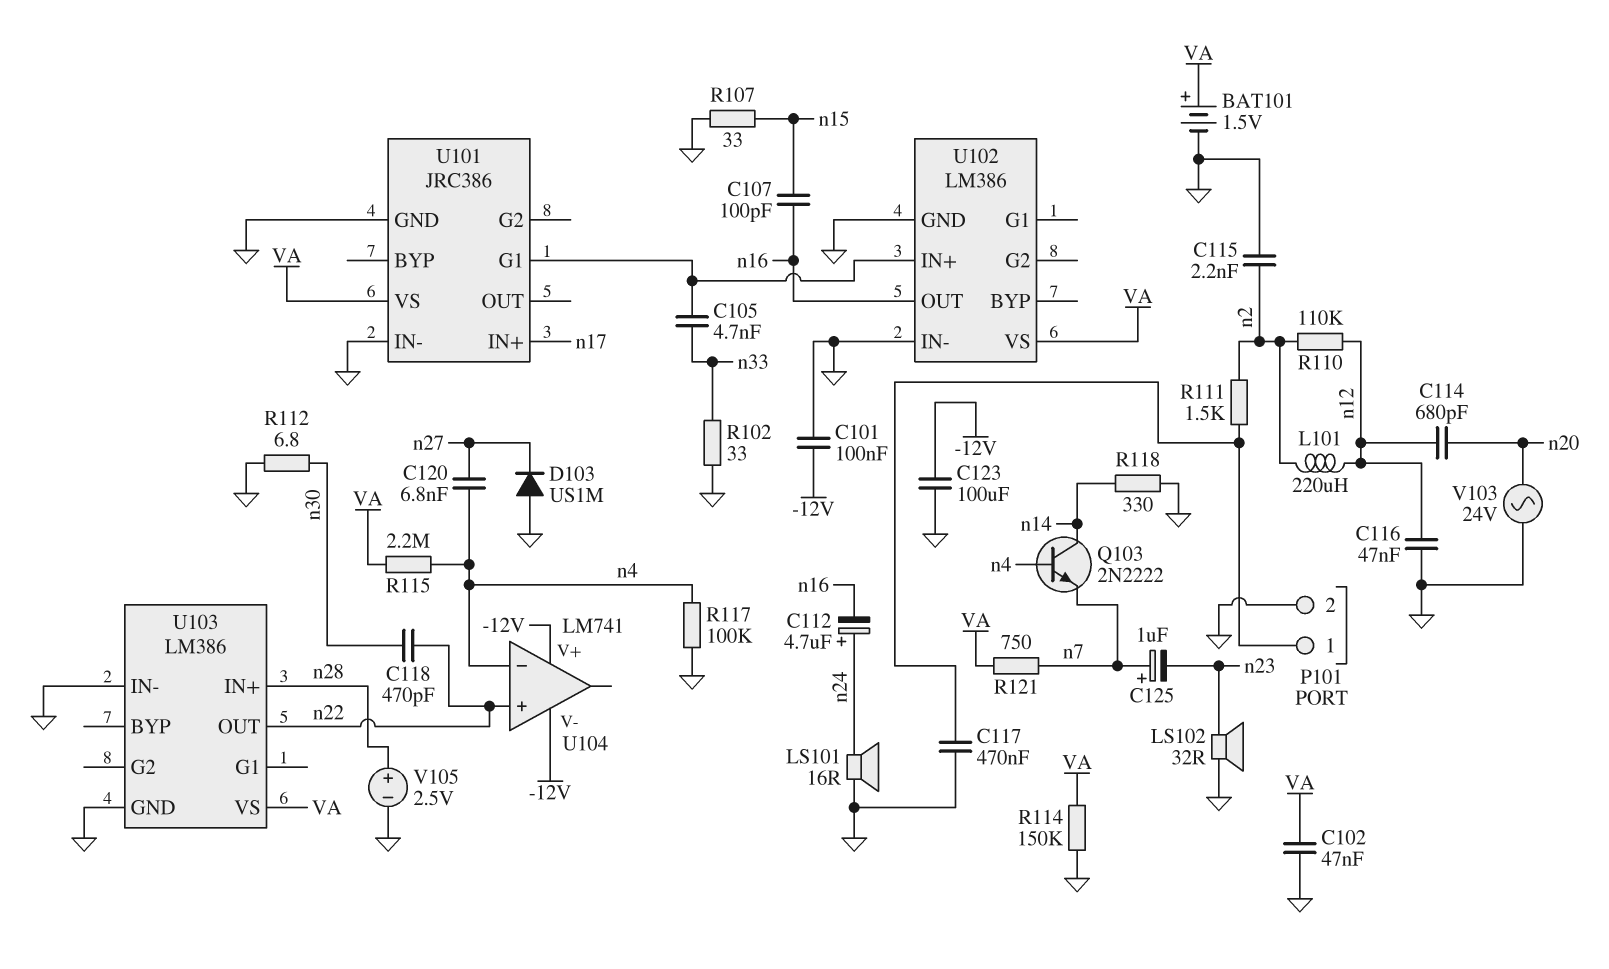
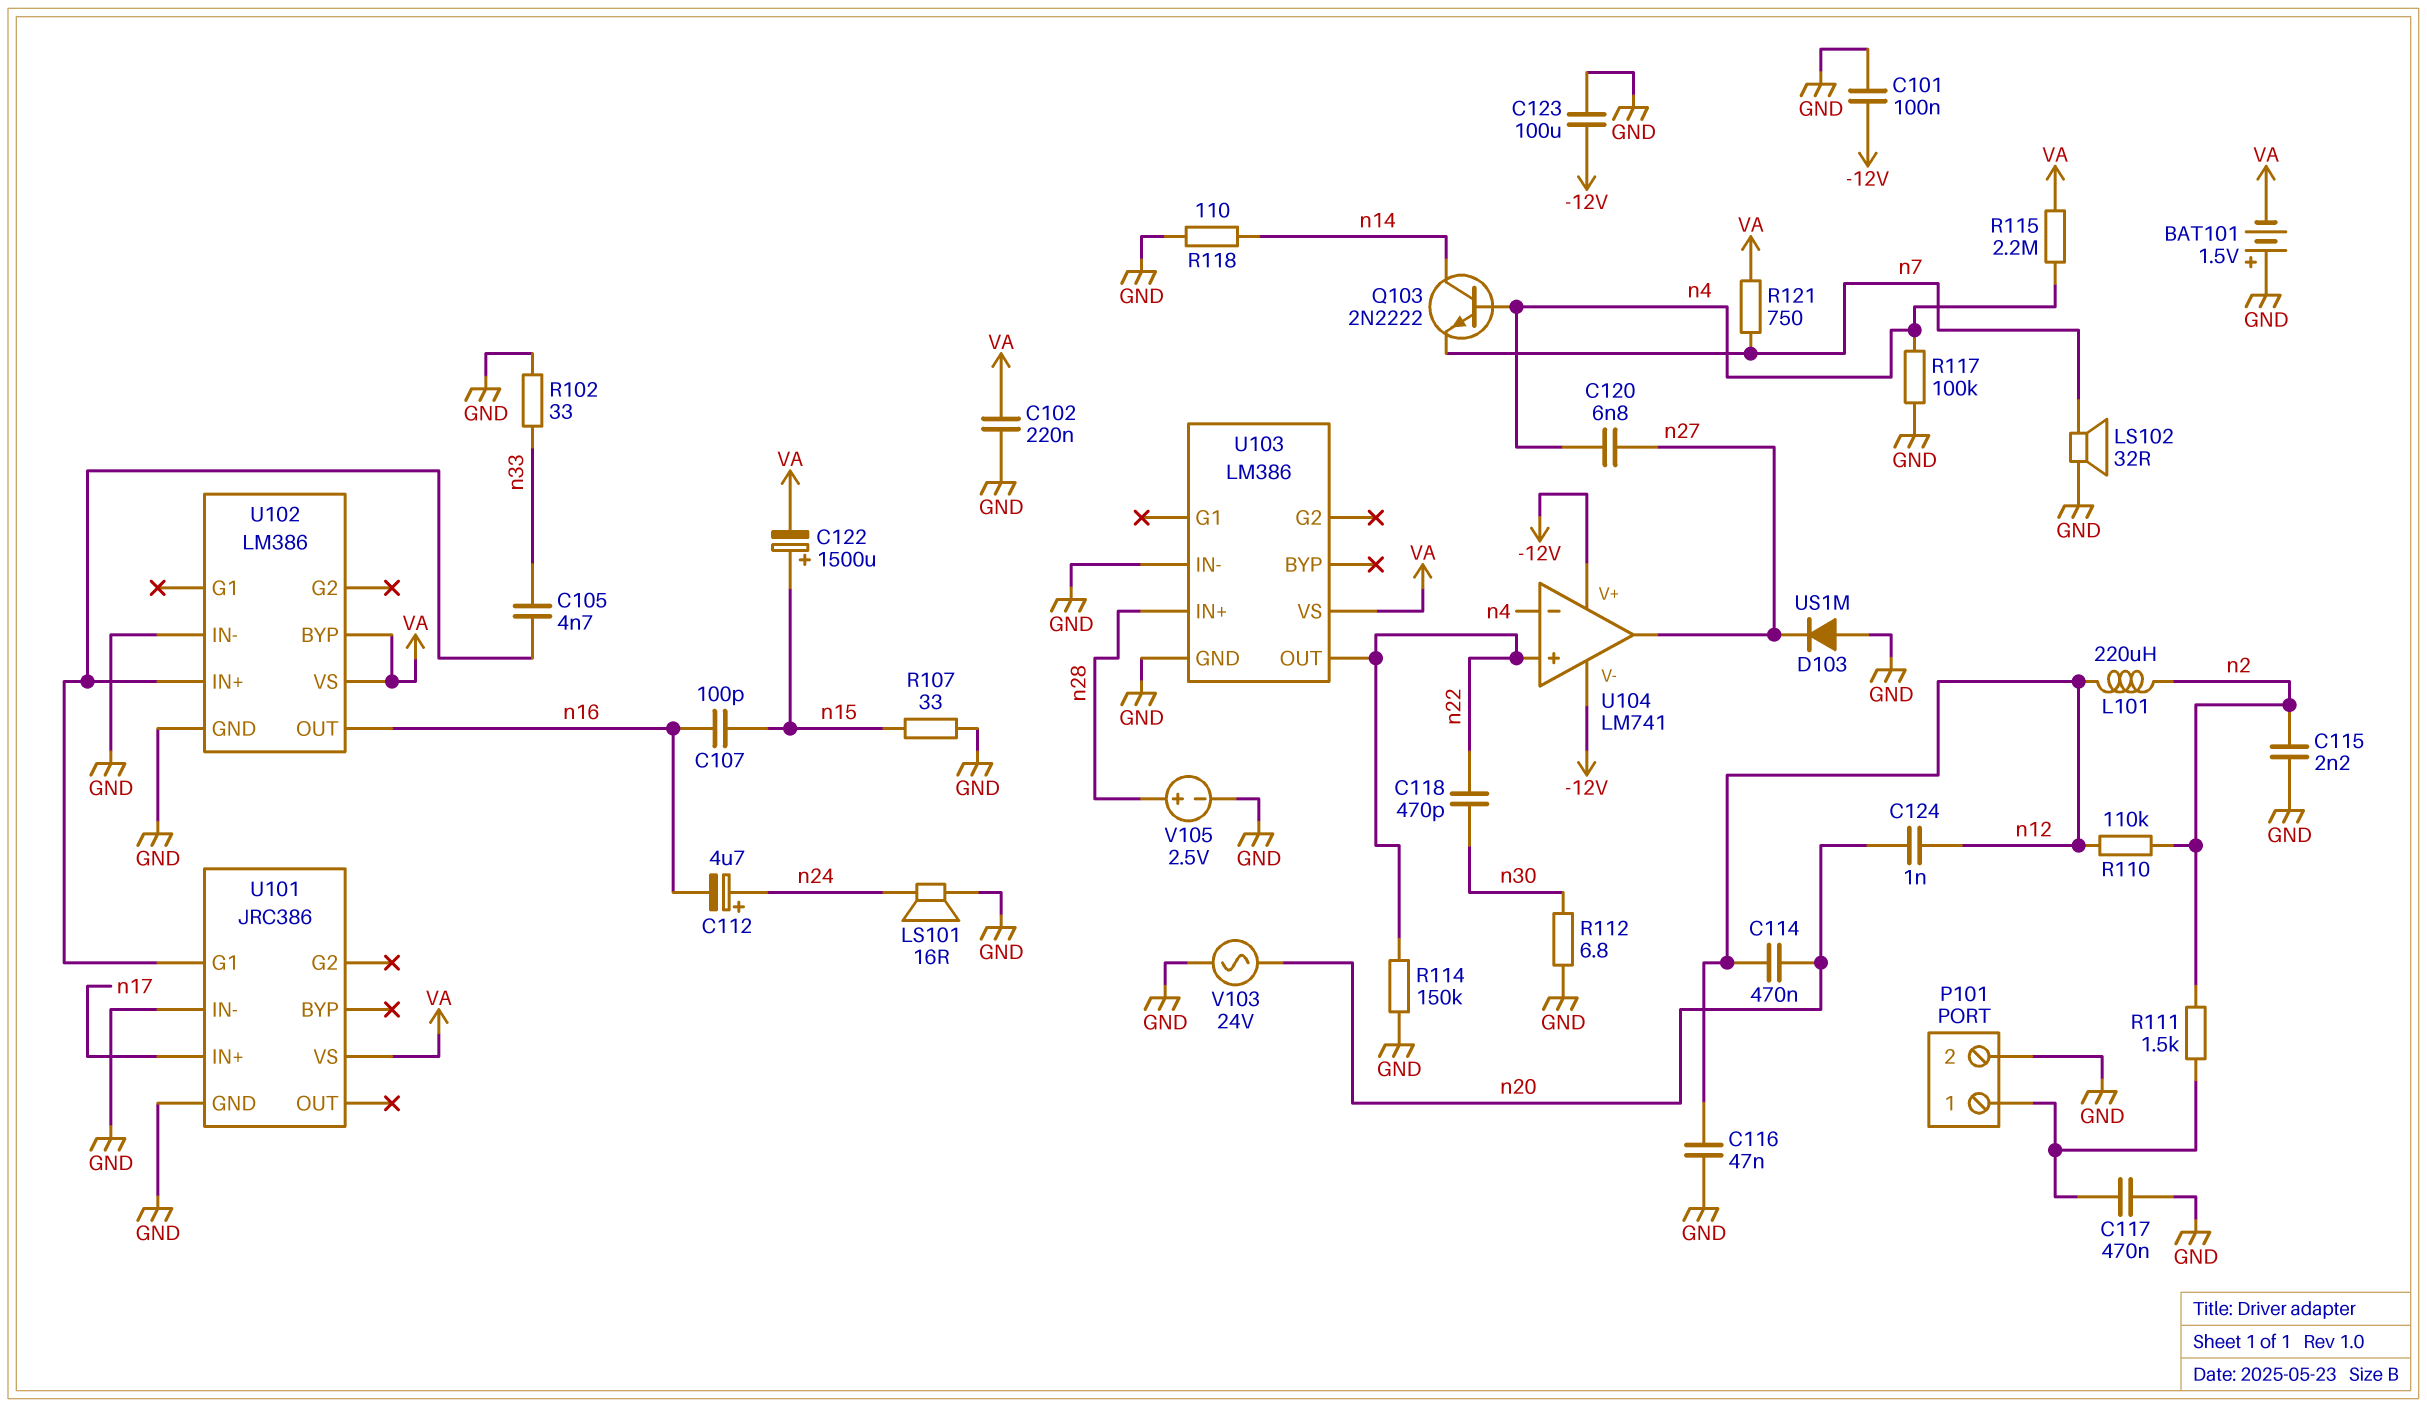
BAT101: 1.5V (plus VA, minus GND) -> 1.5V (plus GND, minus VA)
C102: 47nF (GND, VA) -> 220nF (GND, VA)
C114: 680pF (n12, n20) -> 470nF (n12, n20)
C122: none -> 1500uF (plus n15, minus VA)
C124: none -> 1nF (n12, n20)
C125: 1uF (plus n7, minus n23) -> none
LS102: speaker 32R (GND, n23) -> speaker 32R (GND, n7)
R114: 150k (GND, VA) -> 150k (GND, n22)
R118: 330 (GND, n14) -> 110 (GND, n14)
U102 pin BYP: none -> VA
U104 pin out: none -> n27

